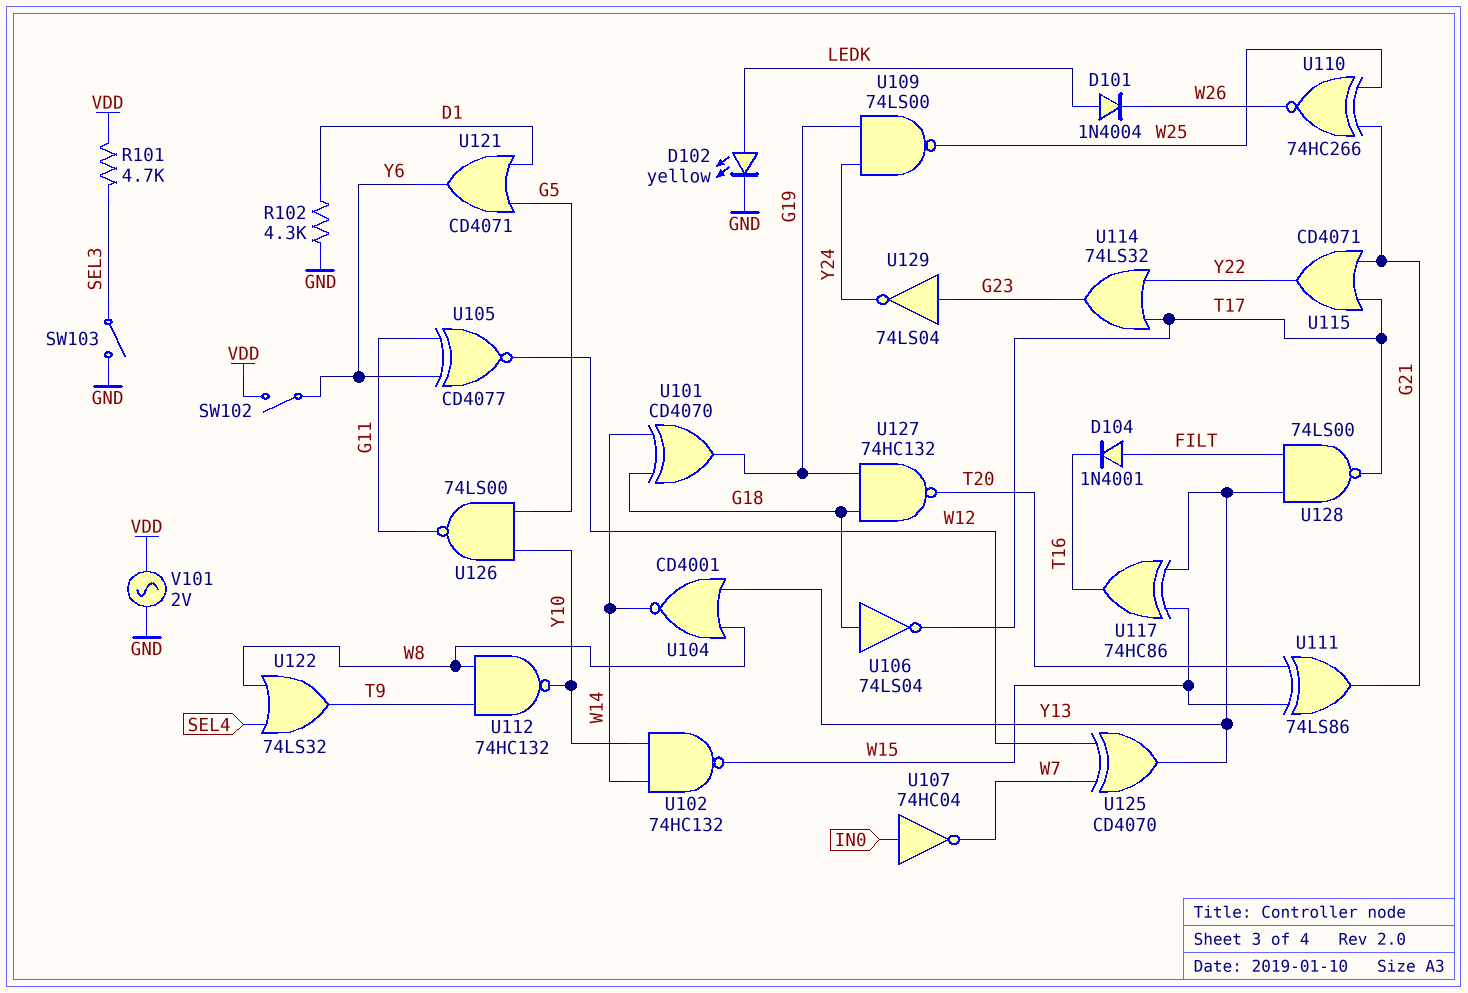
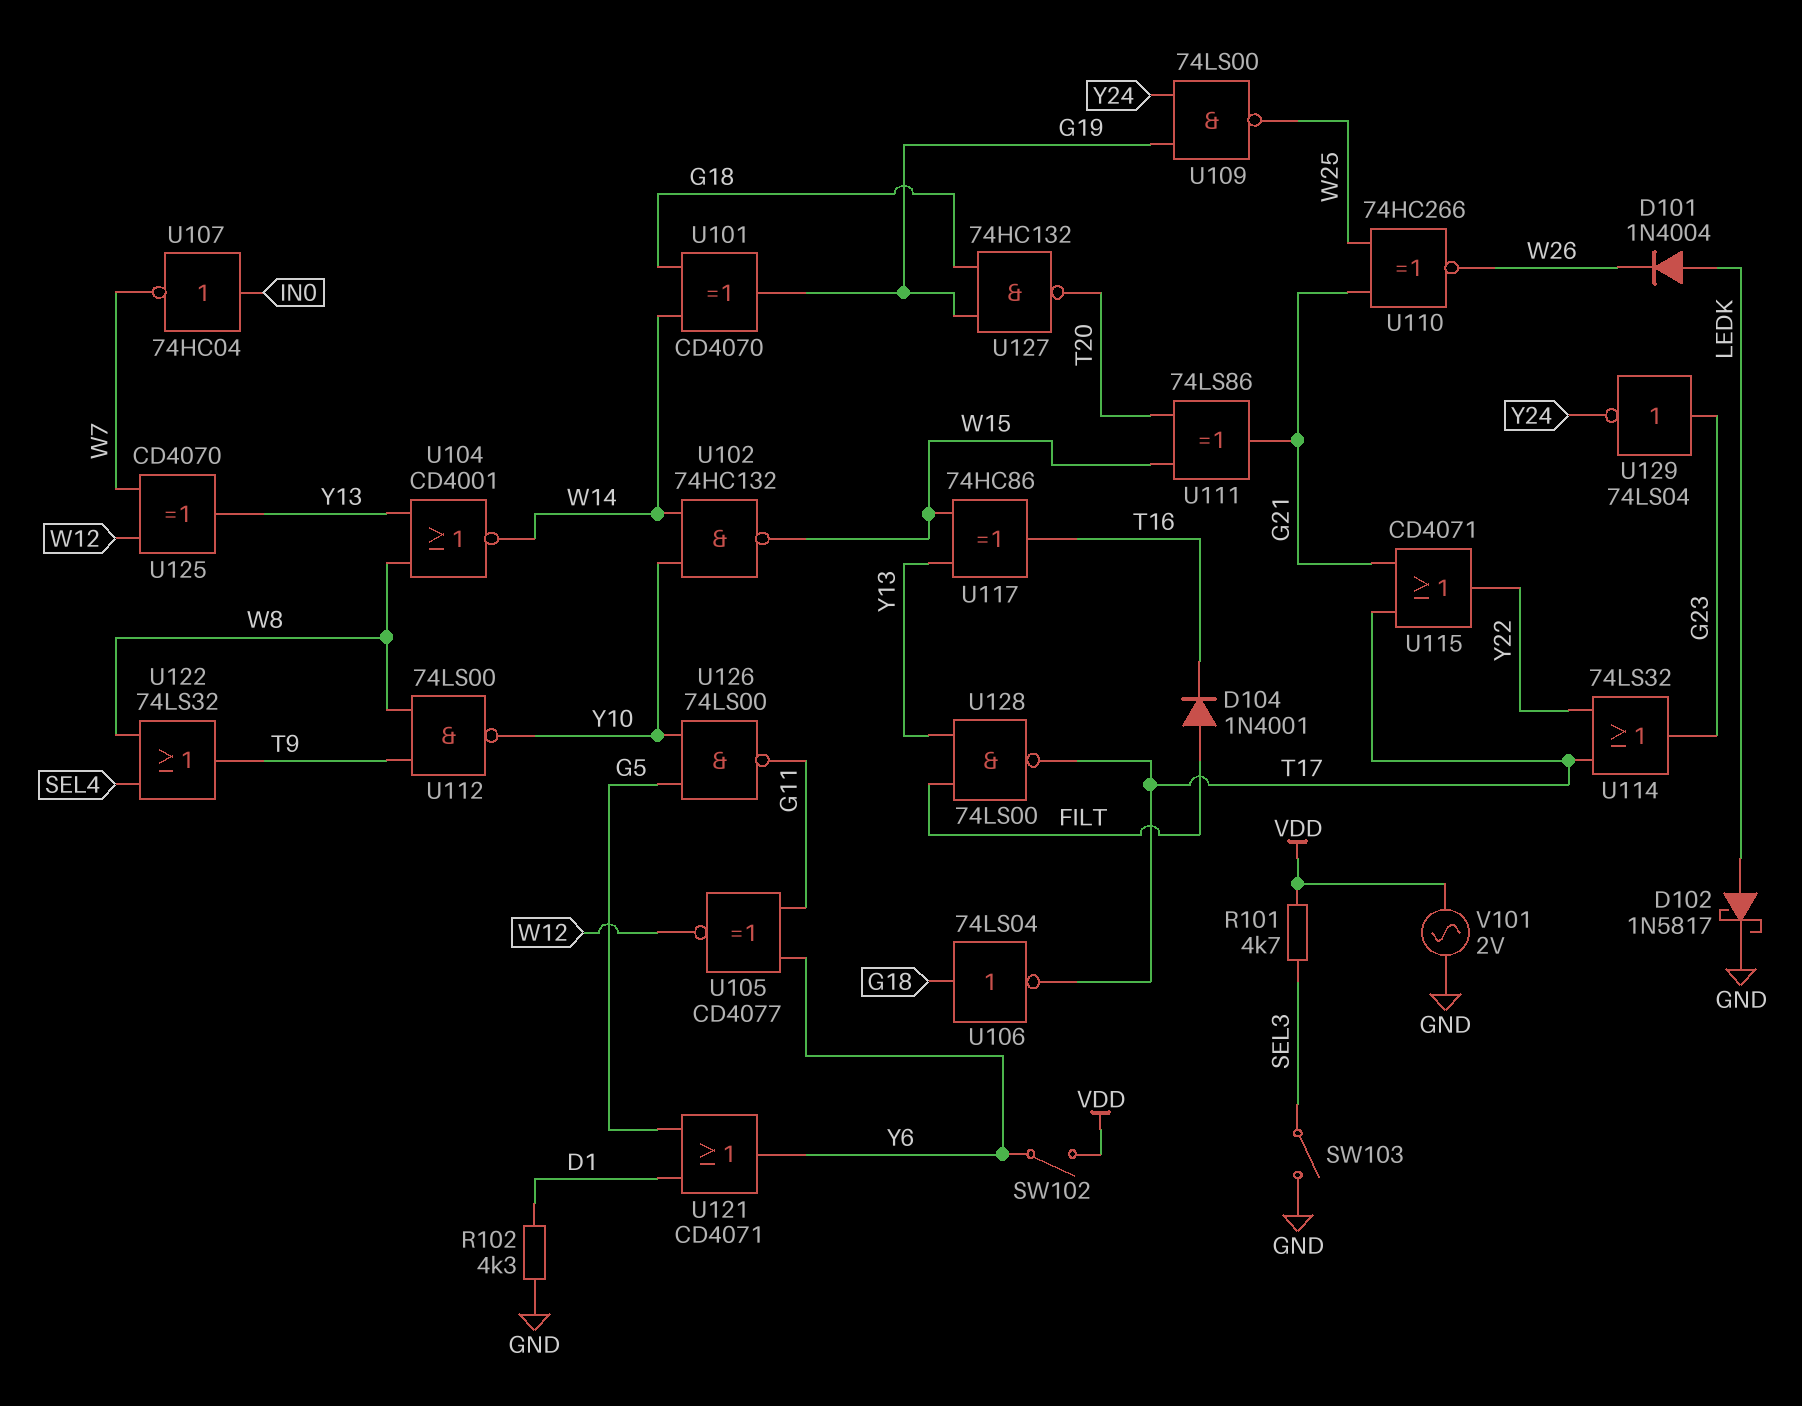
D102: LED yellow (A LEDK, K GND) -> schottky 1N5817 (A LEDK, K GND)
U112: NAND 74HC132 (in T9, in W8, out Y10) -> NAND 74LS00 (in T9, in W8, out Y10)

